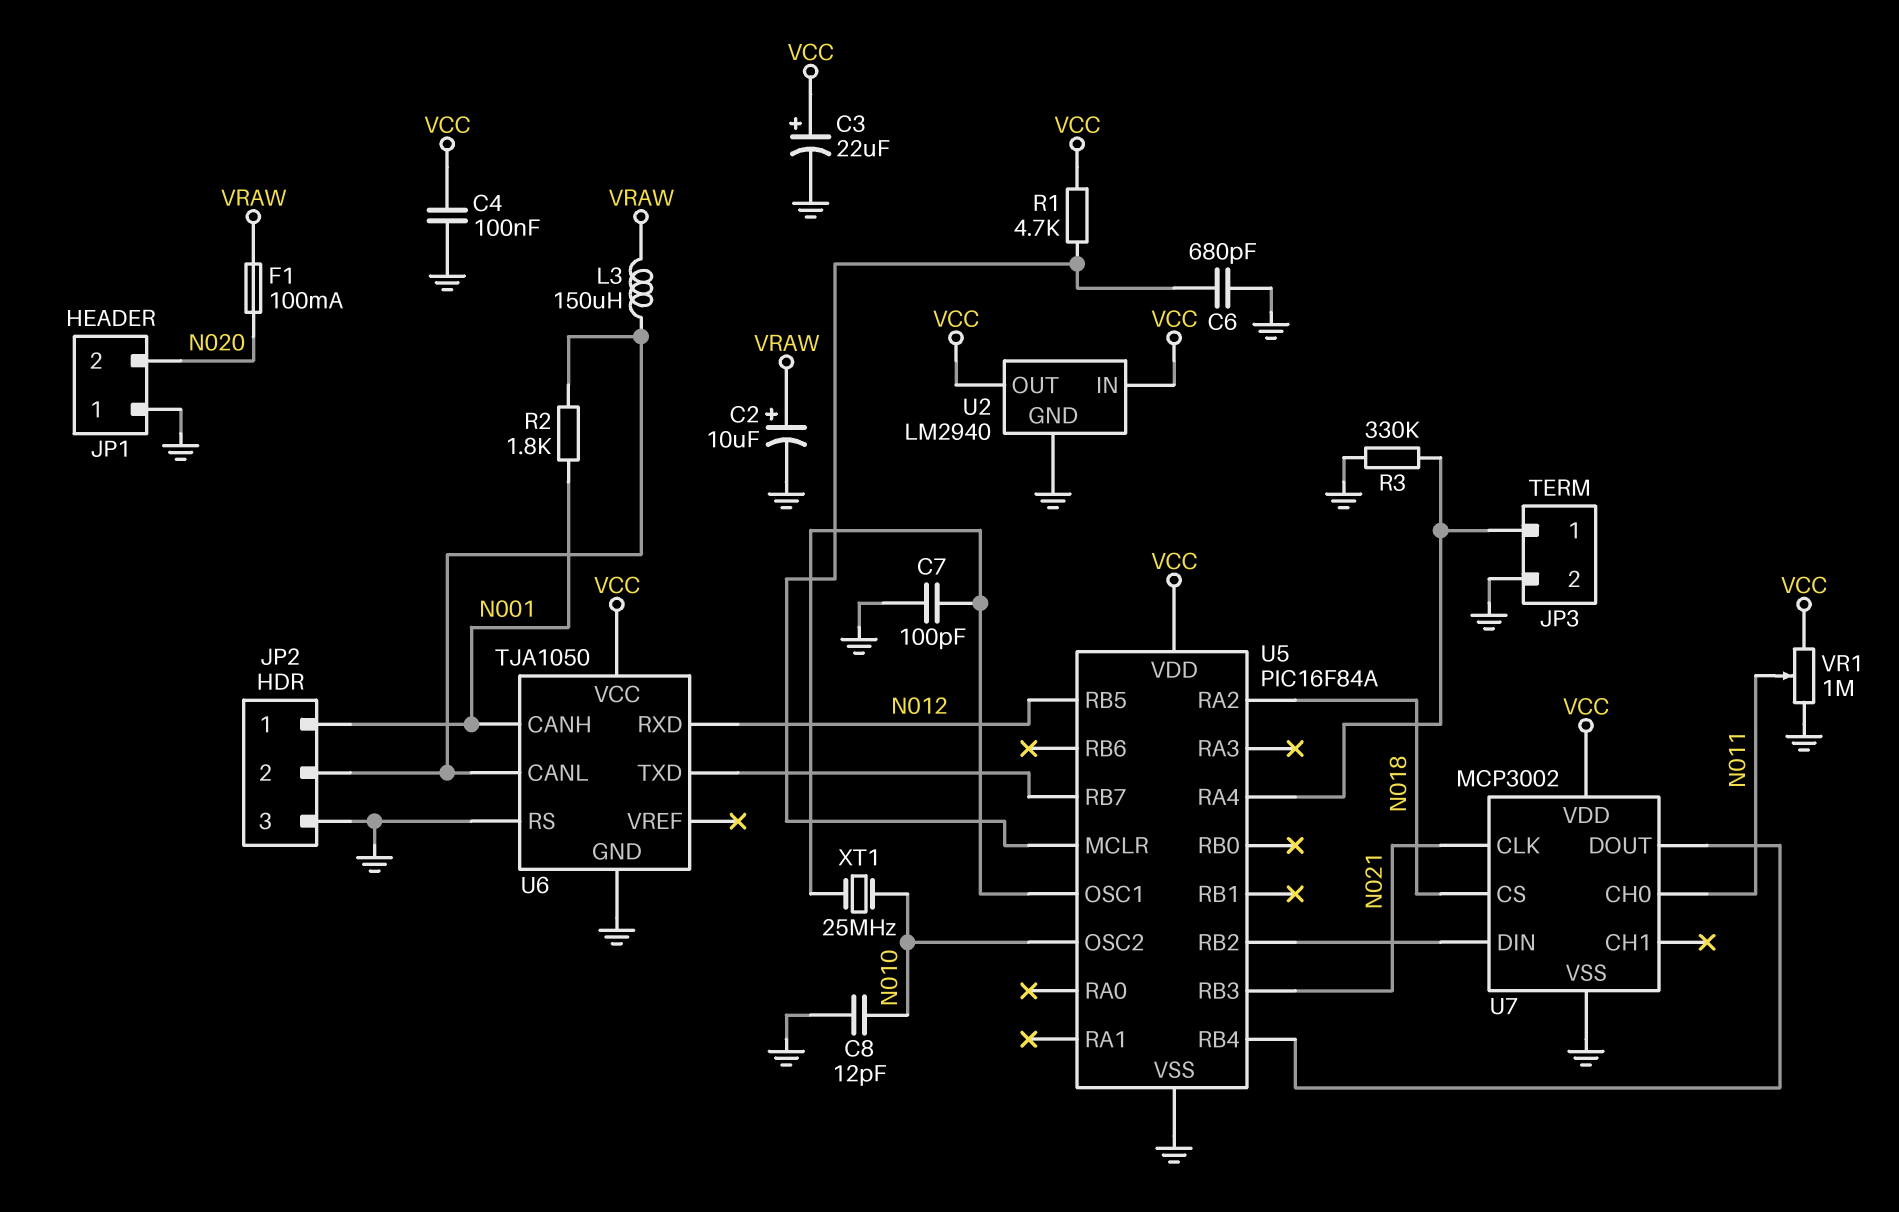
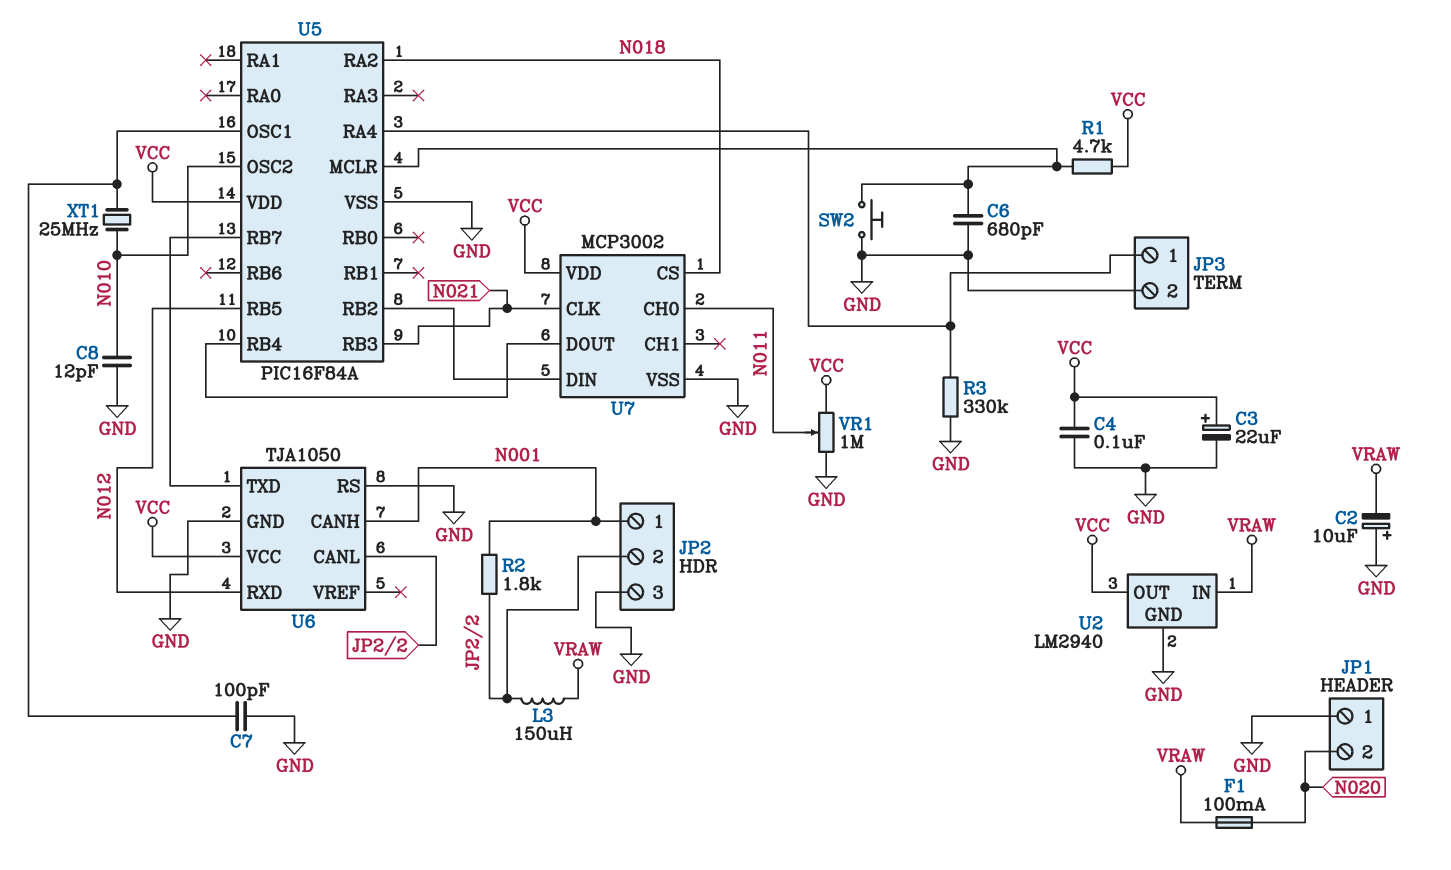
C2: 10uF (plus VRAW, minus GND) -> 10uF (plus GND, minus VRAW)
SW2: none -> button (GND, U5/MCLR)
U2 pin IN: VCC -> VRAW

